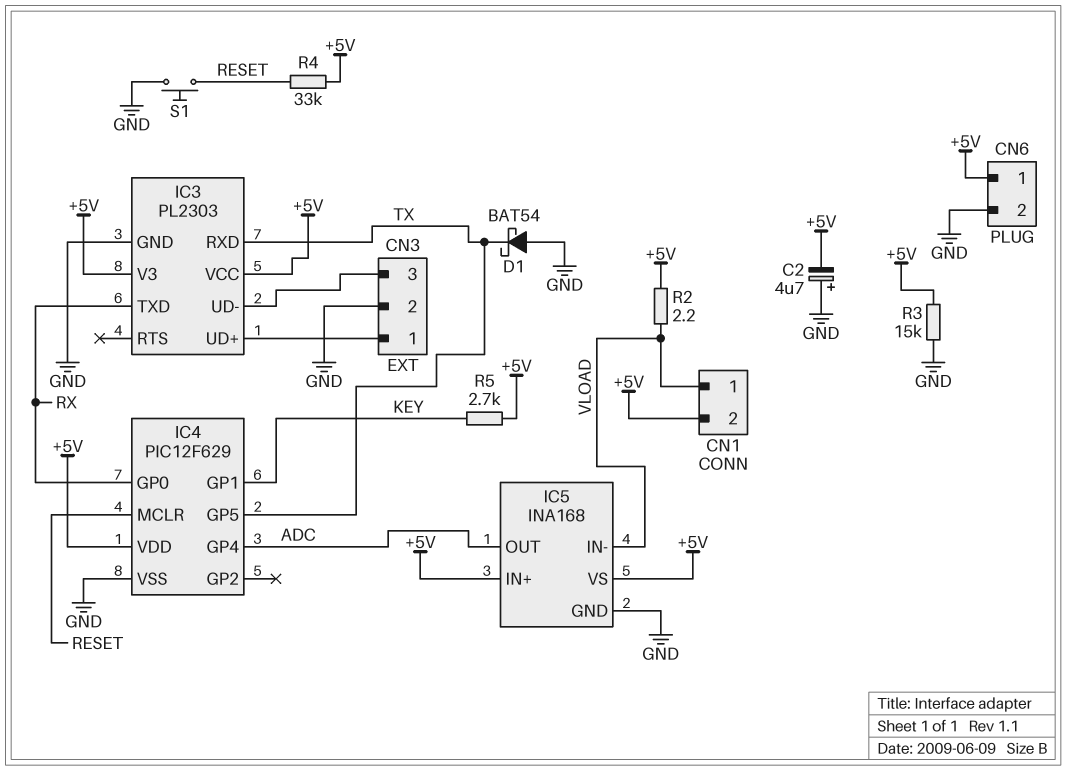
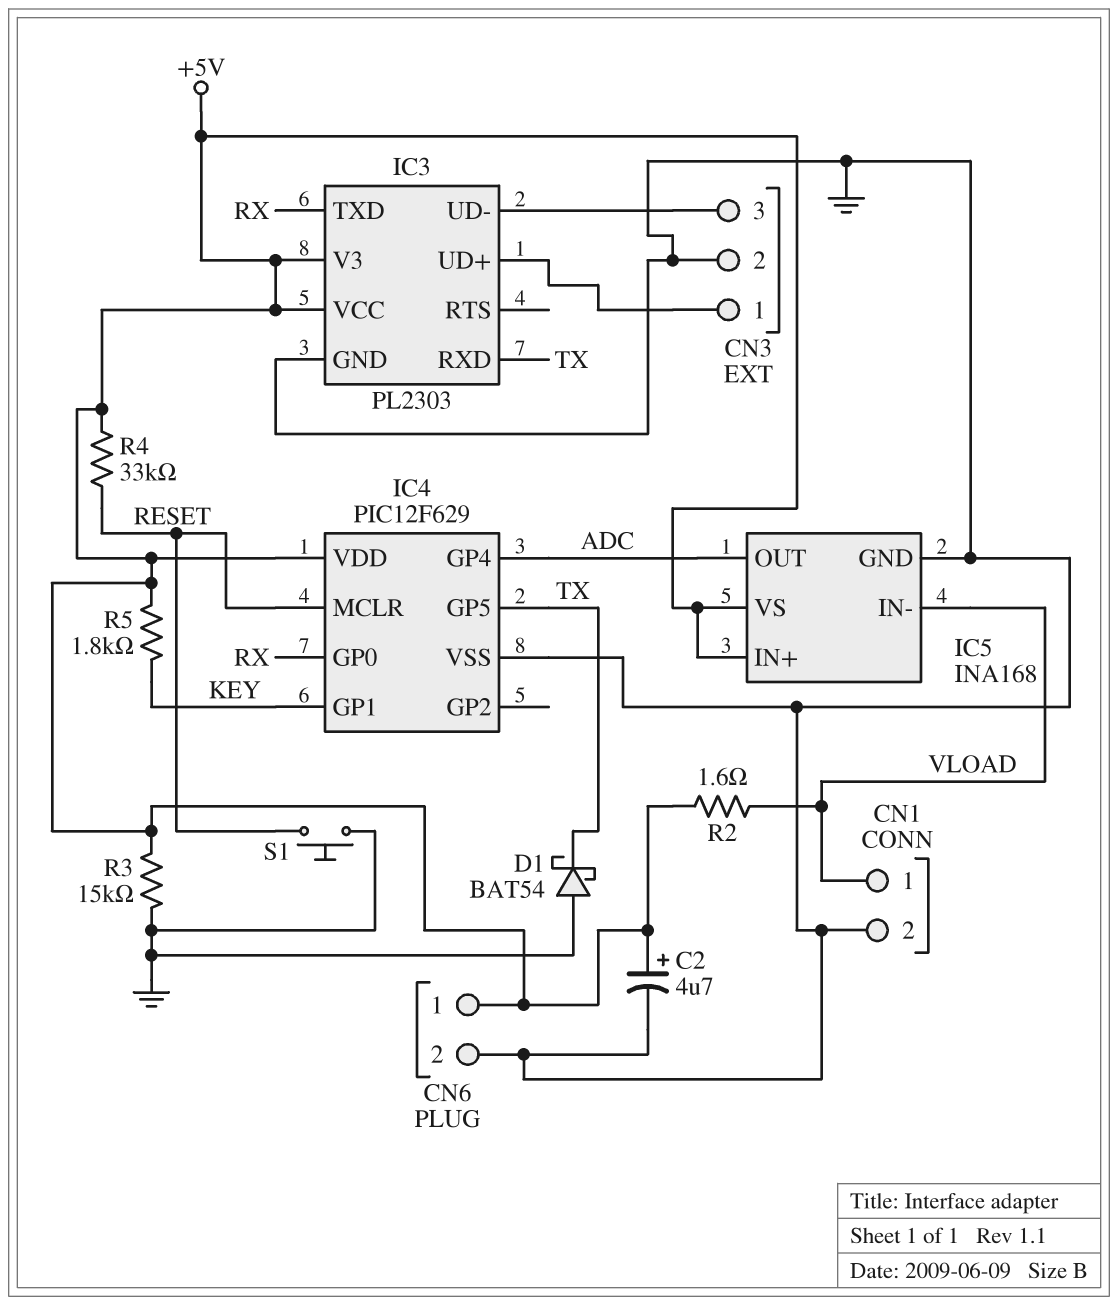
C2: 4.7uF (plus GND, minus +5V) -> 4.7uF (plus +5V, minus GND)
CN1 pin 2: +5V -> GND
R2: 2.2 (+5V, VLOAD) -> 1.6 (+5V, VLOAD)
R5: 2.7k (+5V, KEY) -> 1.8k (+5V, KEY)

